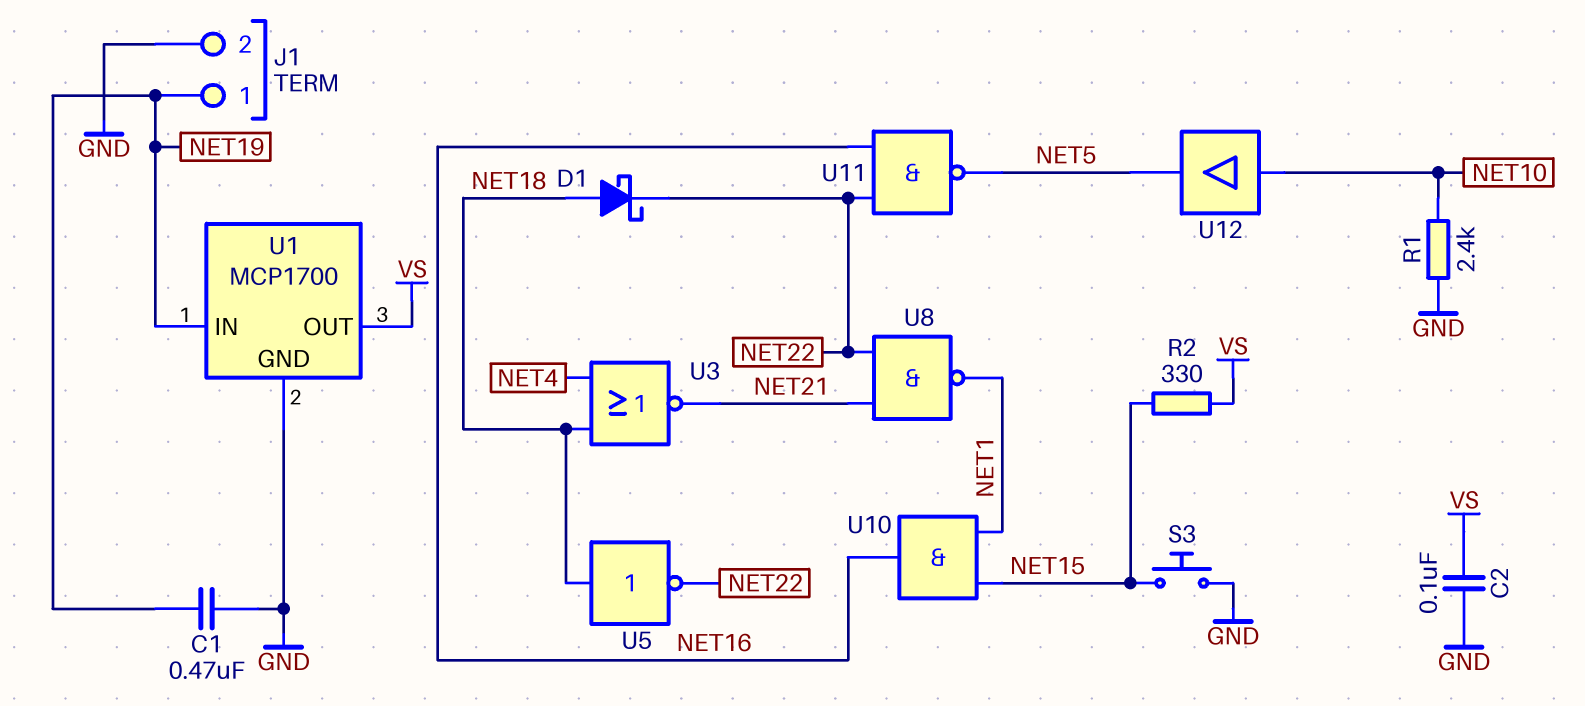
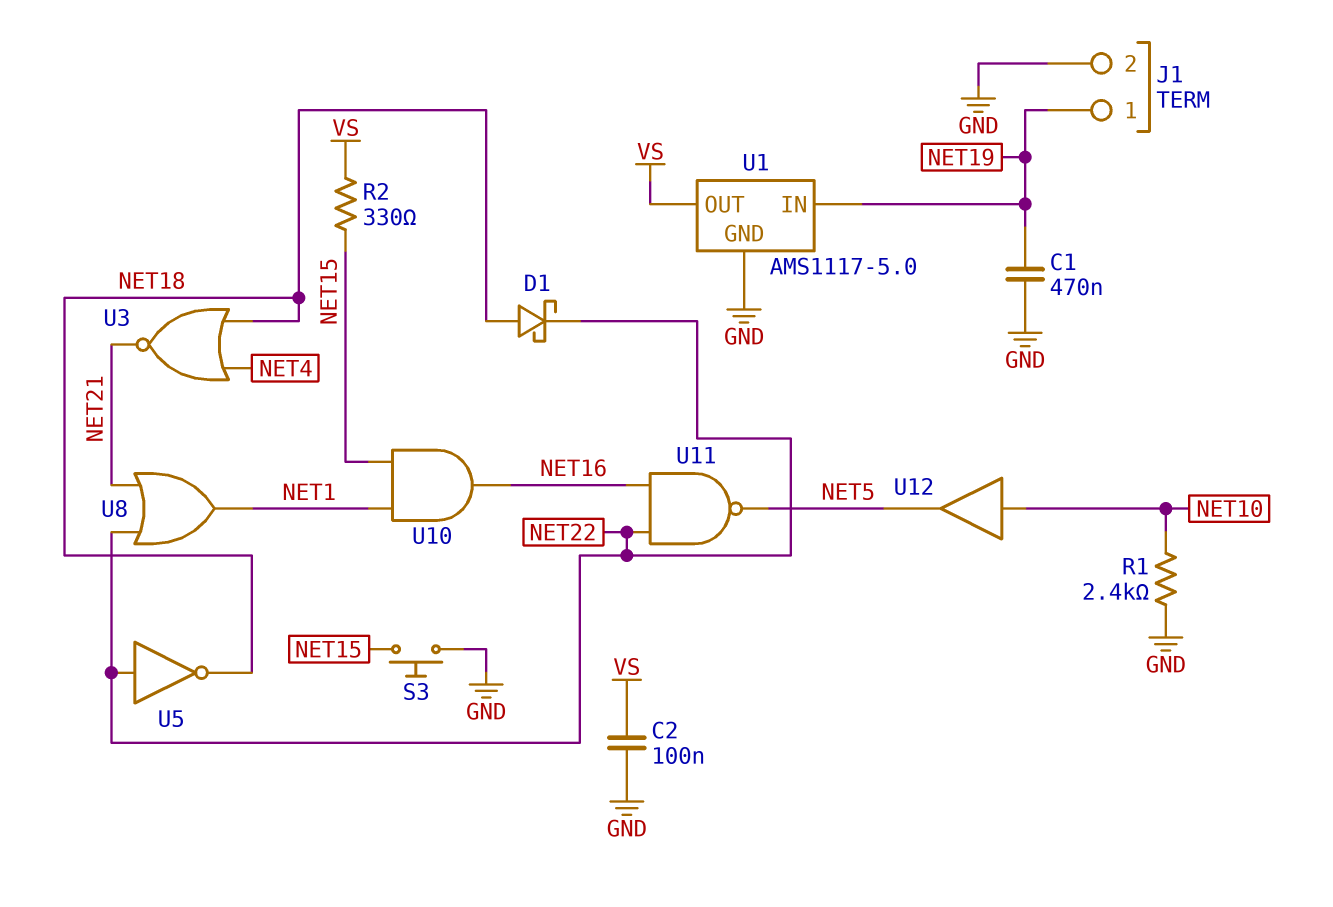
U1: MCP1700 -> AMS1117-5.0
U5: NOT (in NET18, out NET22) -> NOT (in NET22, out NET18)
U8: NAND (in NET21, in NET22, out NET1) -> OR (in NET21, in NET22, out NET1)

